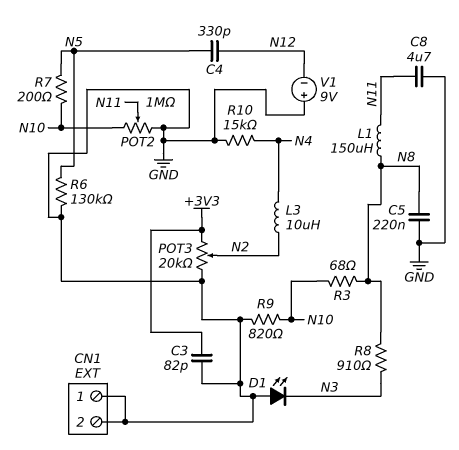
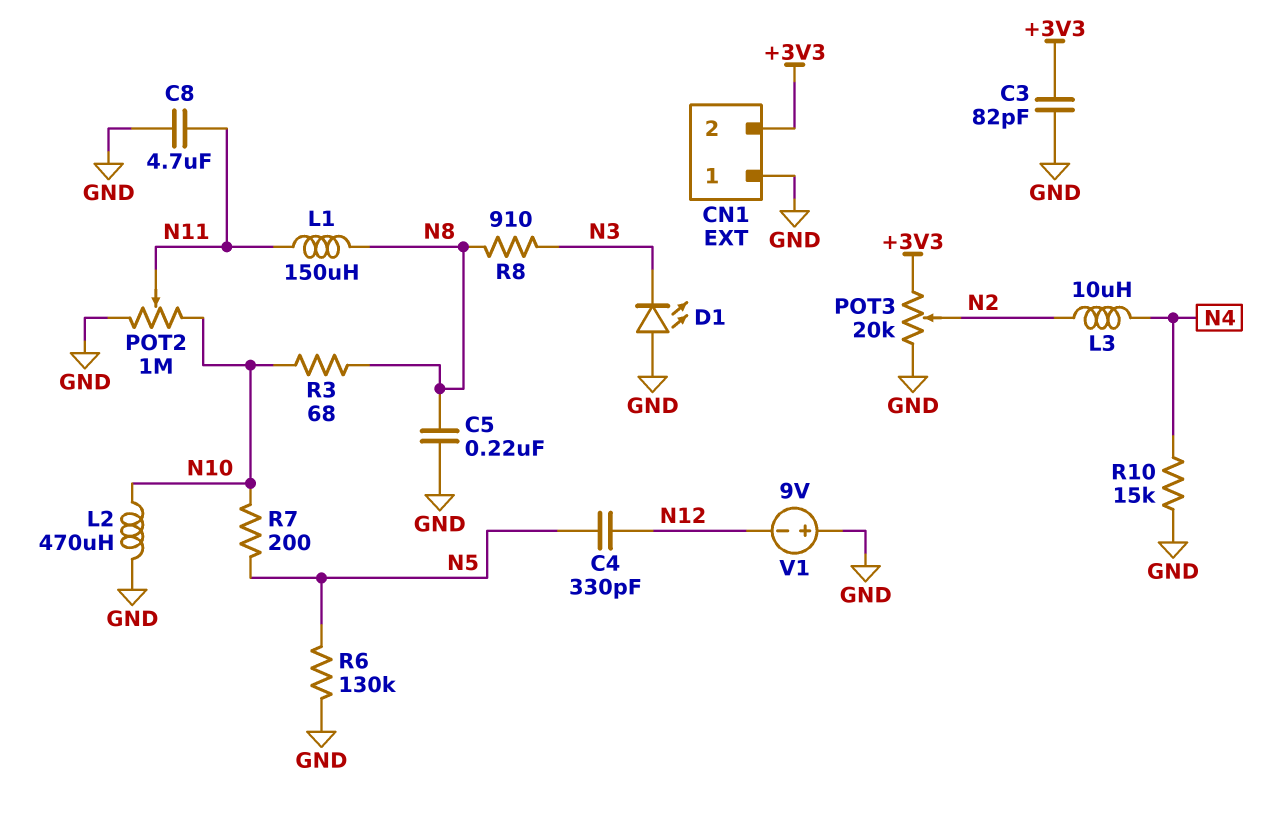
CN1 pin 2: GND -> +3V3
L2: none -> 470uH (GND, N10)
R9: 820 (GND, N10) -> none

